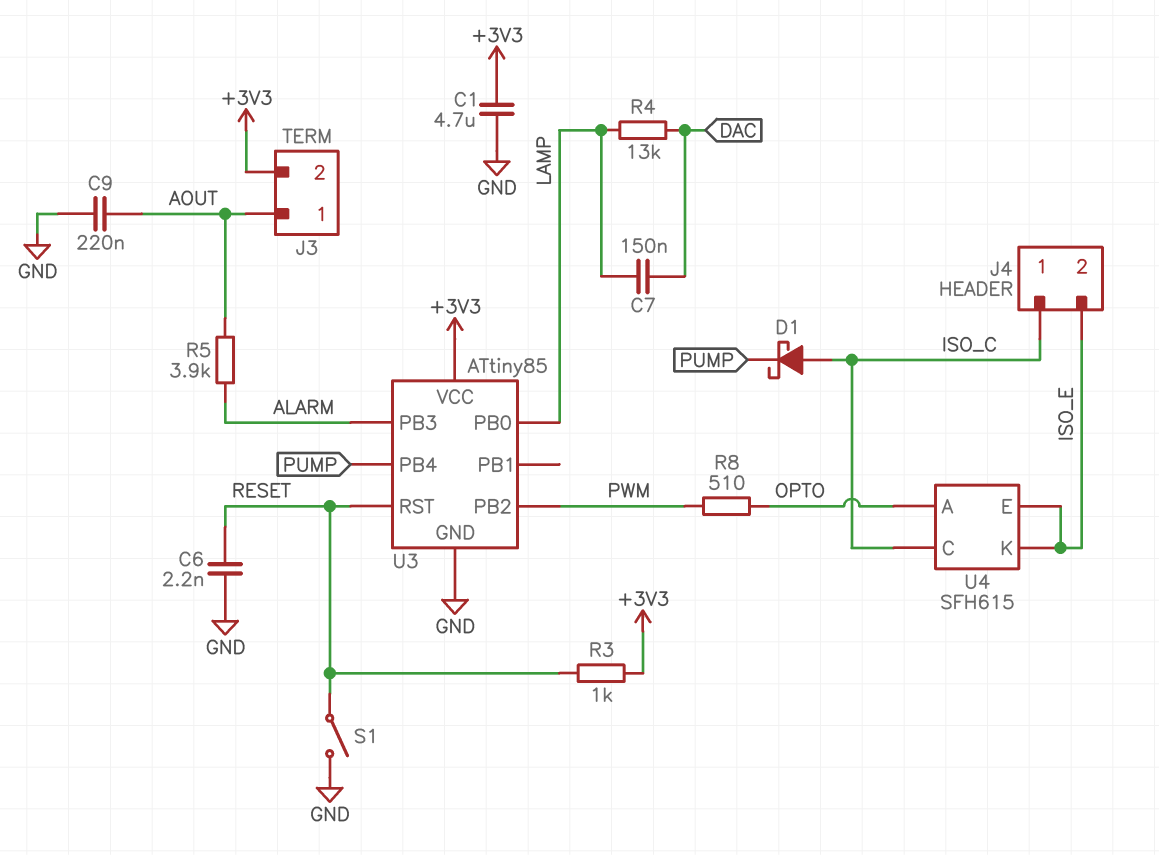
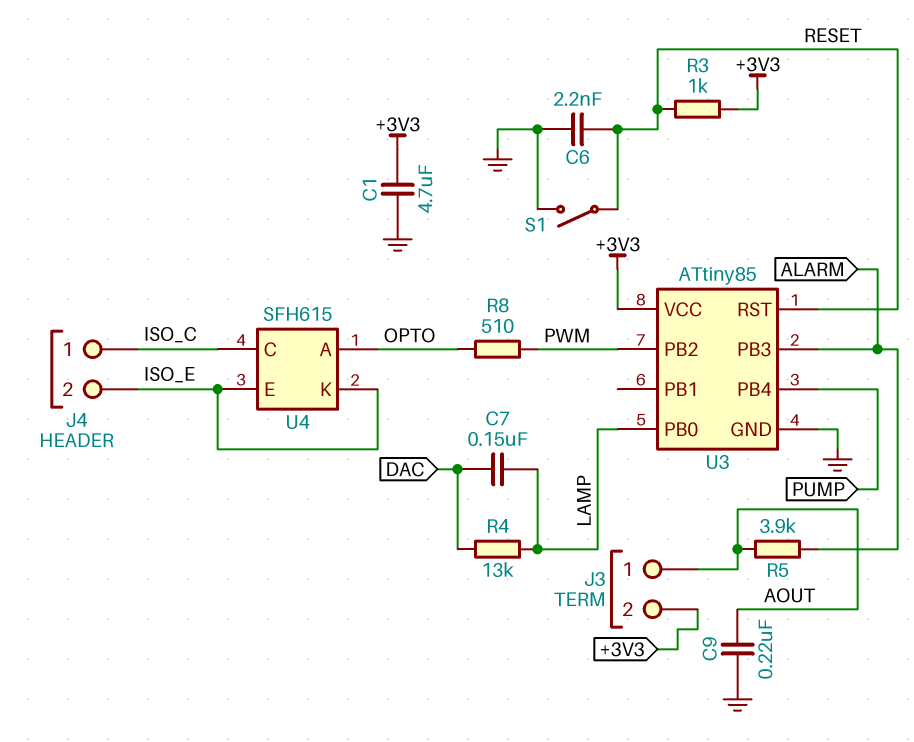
D1: schottky (A ISO_C, K PUMP) -> none

